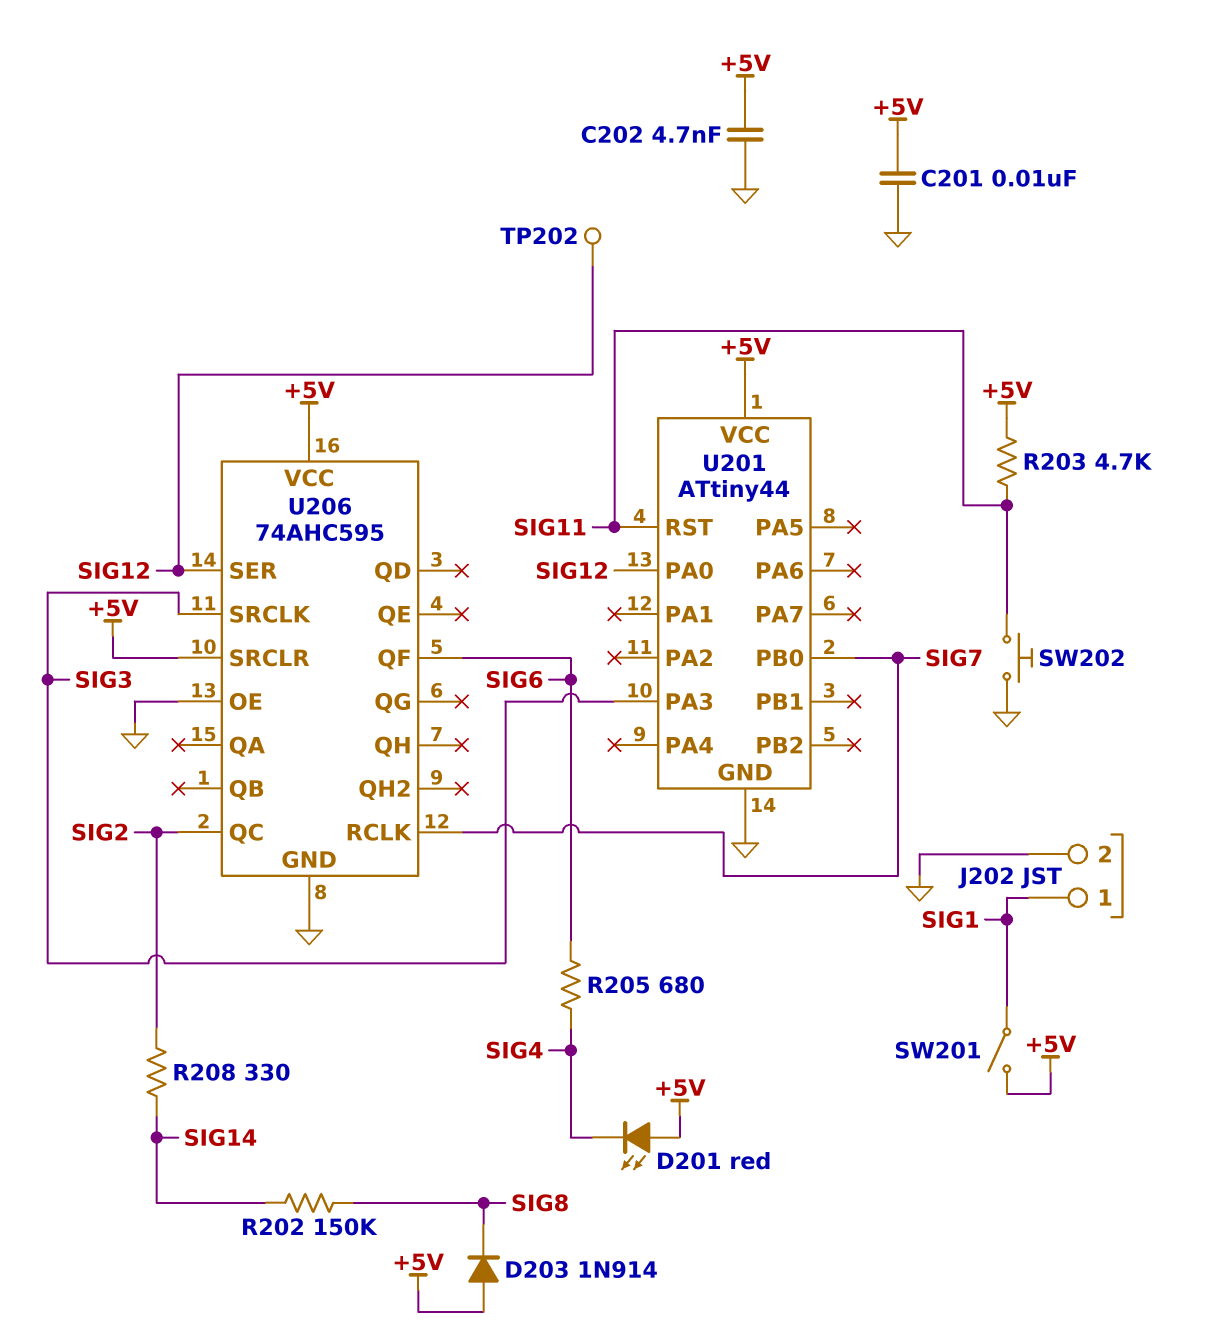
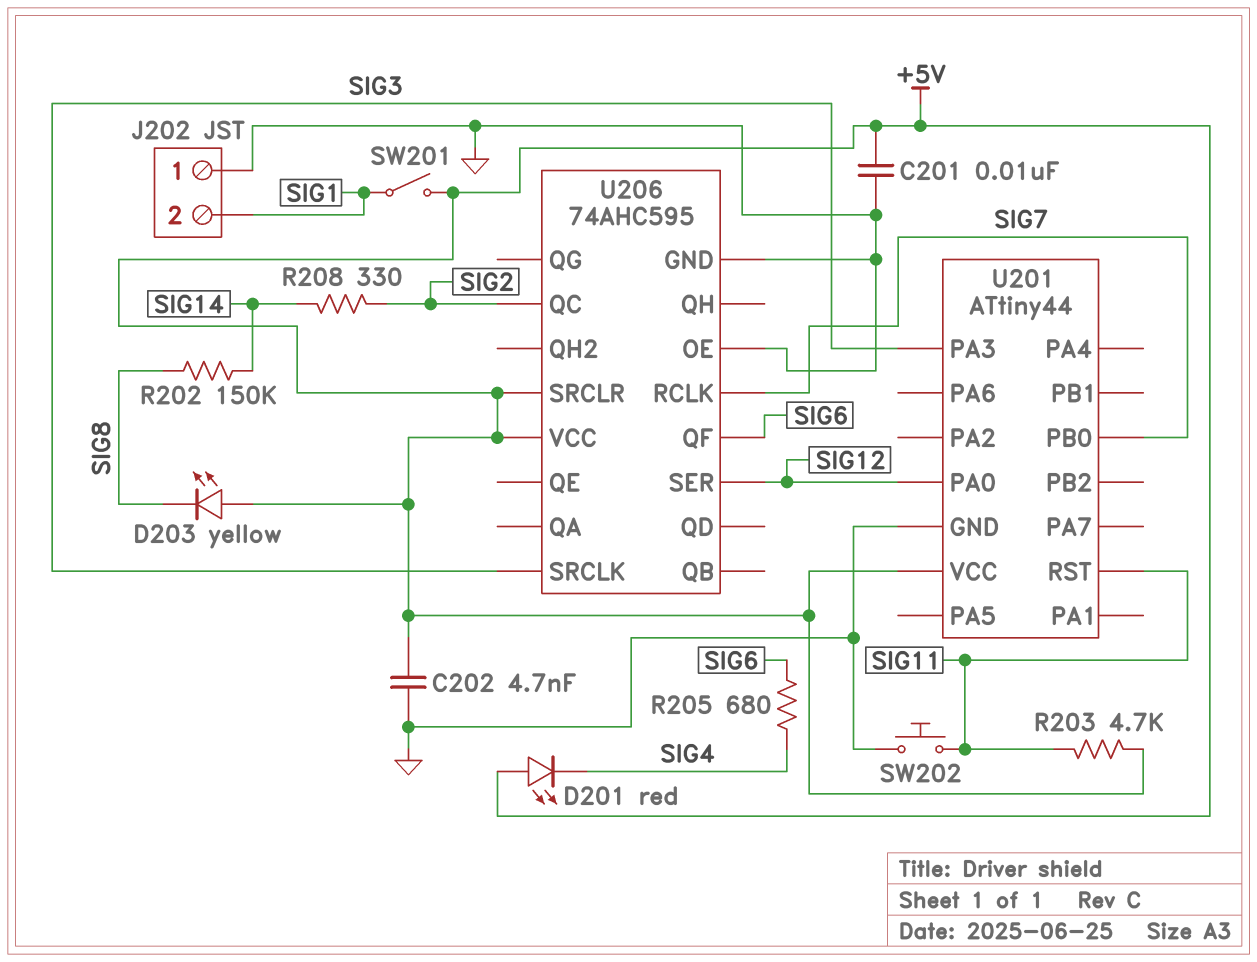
D203: diode 1N914 (A +5V, K SIG8) -> LED yellow (A +5V, K SIG8)
J202 pin 1: SIG1 -> GND
J202 pin 2: GND -> SIG1
TP202: test point (SIG12) -> none

